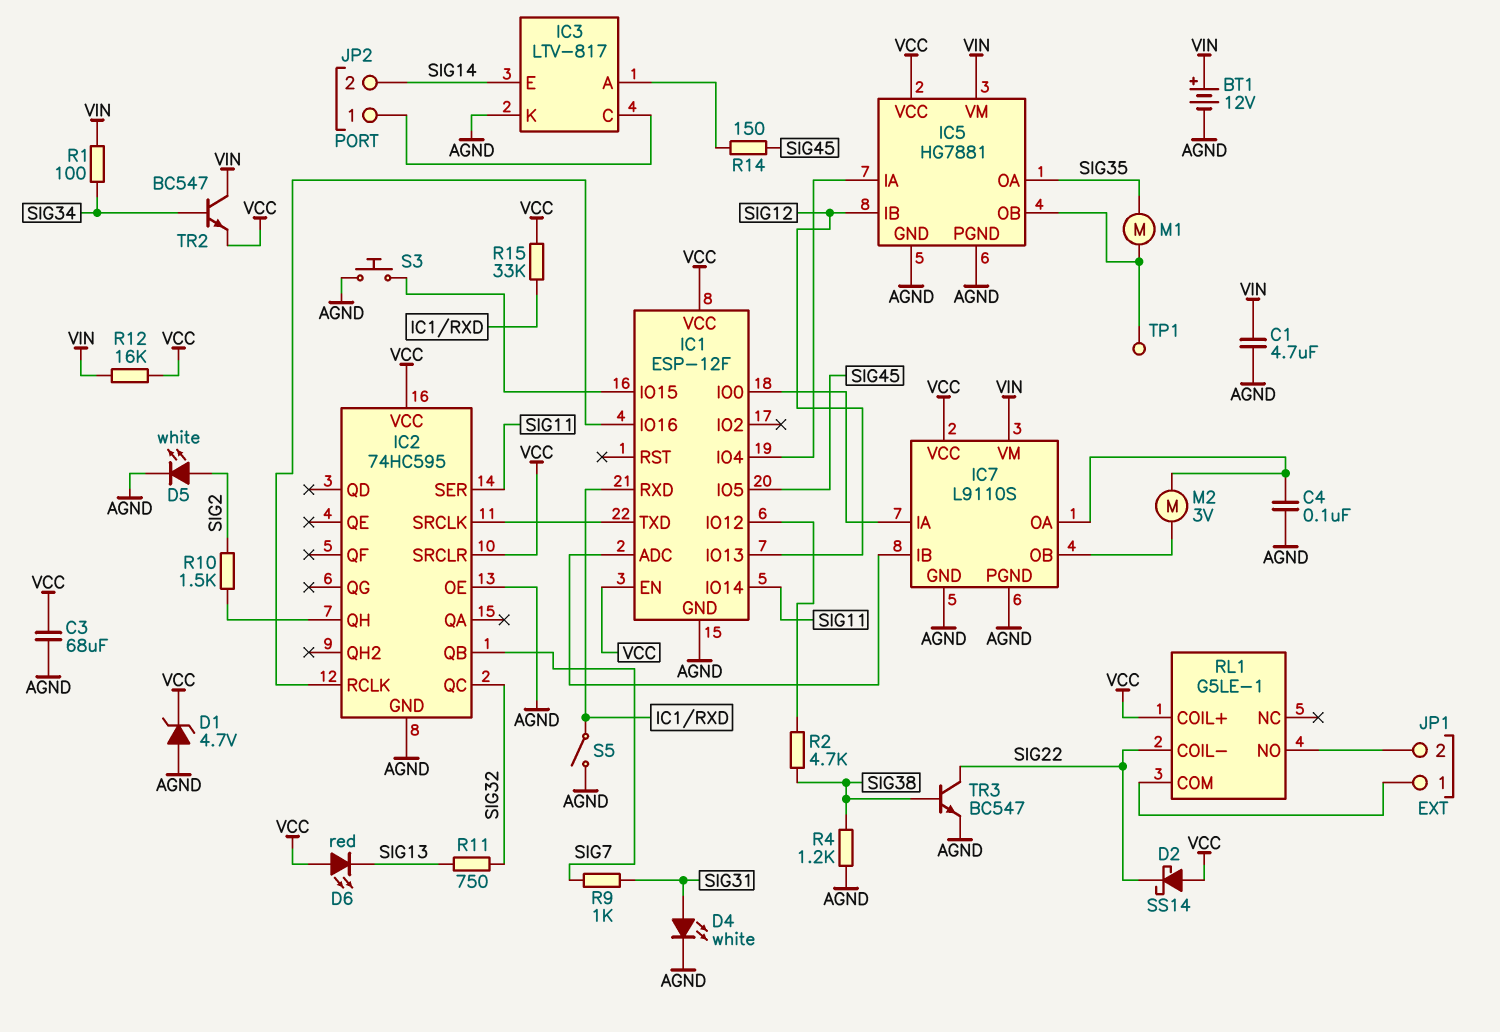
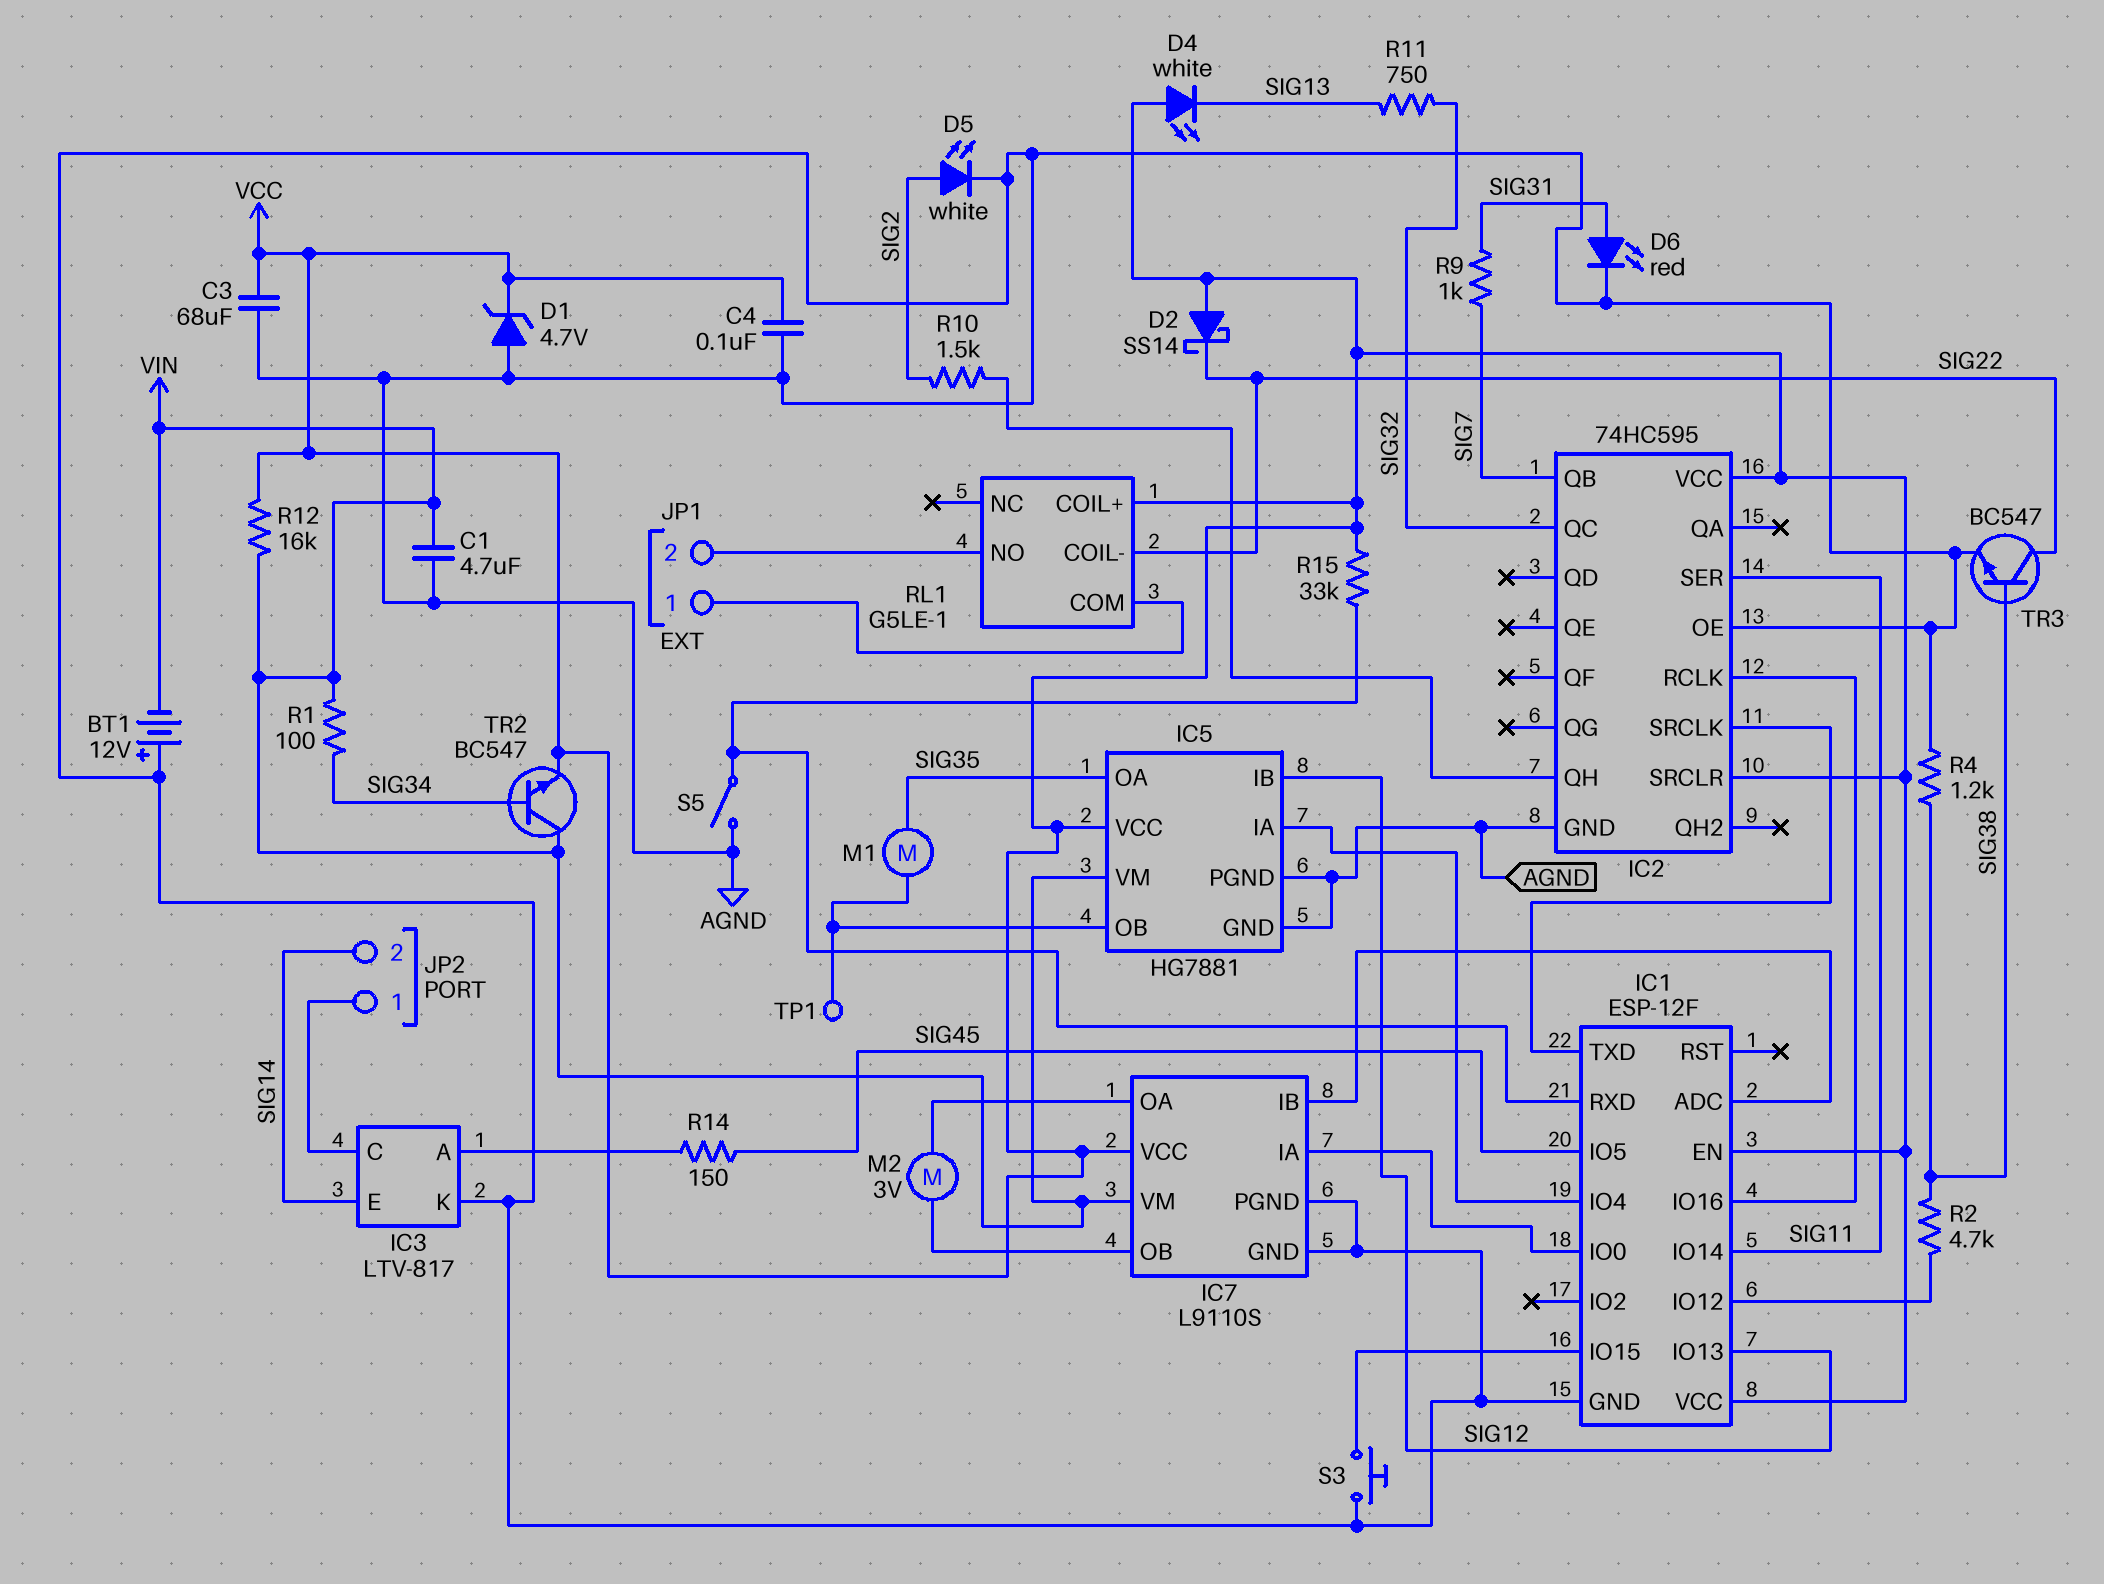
BT1: 12V (plus VIN, minus AGND) -> 12V (plus AGND, minus VIN)
C4: 100nF (AGND, IC7/OA) -> 100nF (AGND, VCC)
D4: LED white (A SIG31, K AGND) -> LED white (A VCC, K SIG13)
D6: LED red (A VCC, K SIG13) -> LED red (A SIG31, K AGND)

